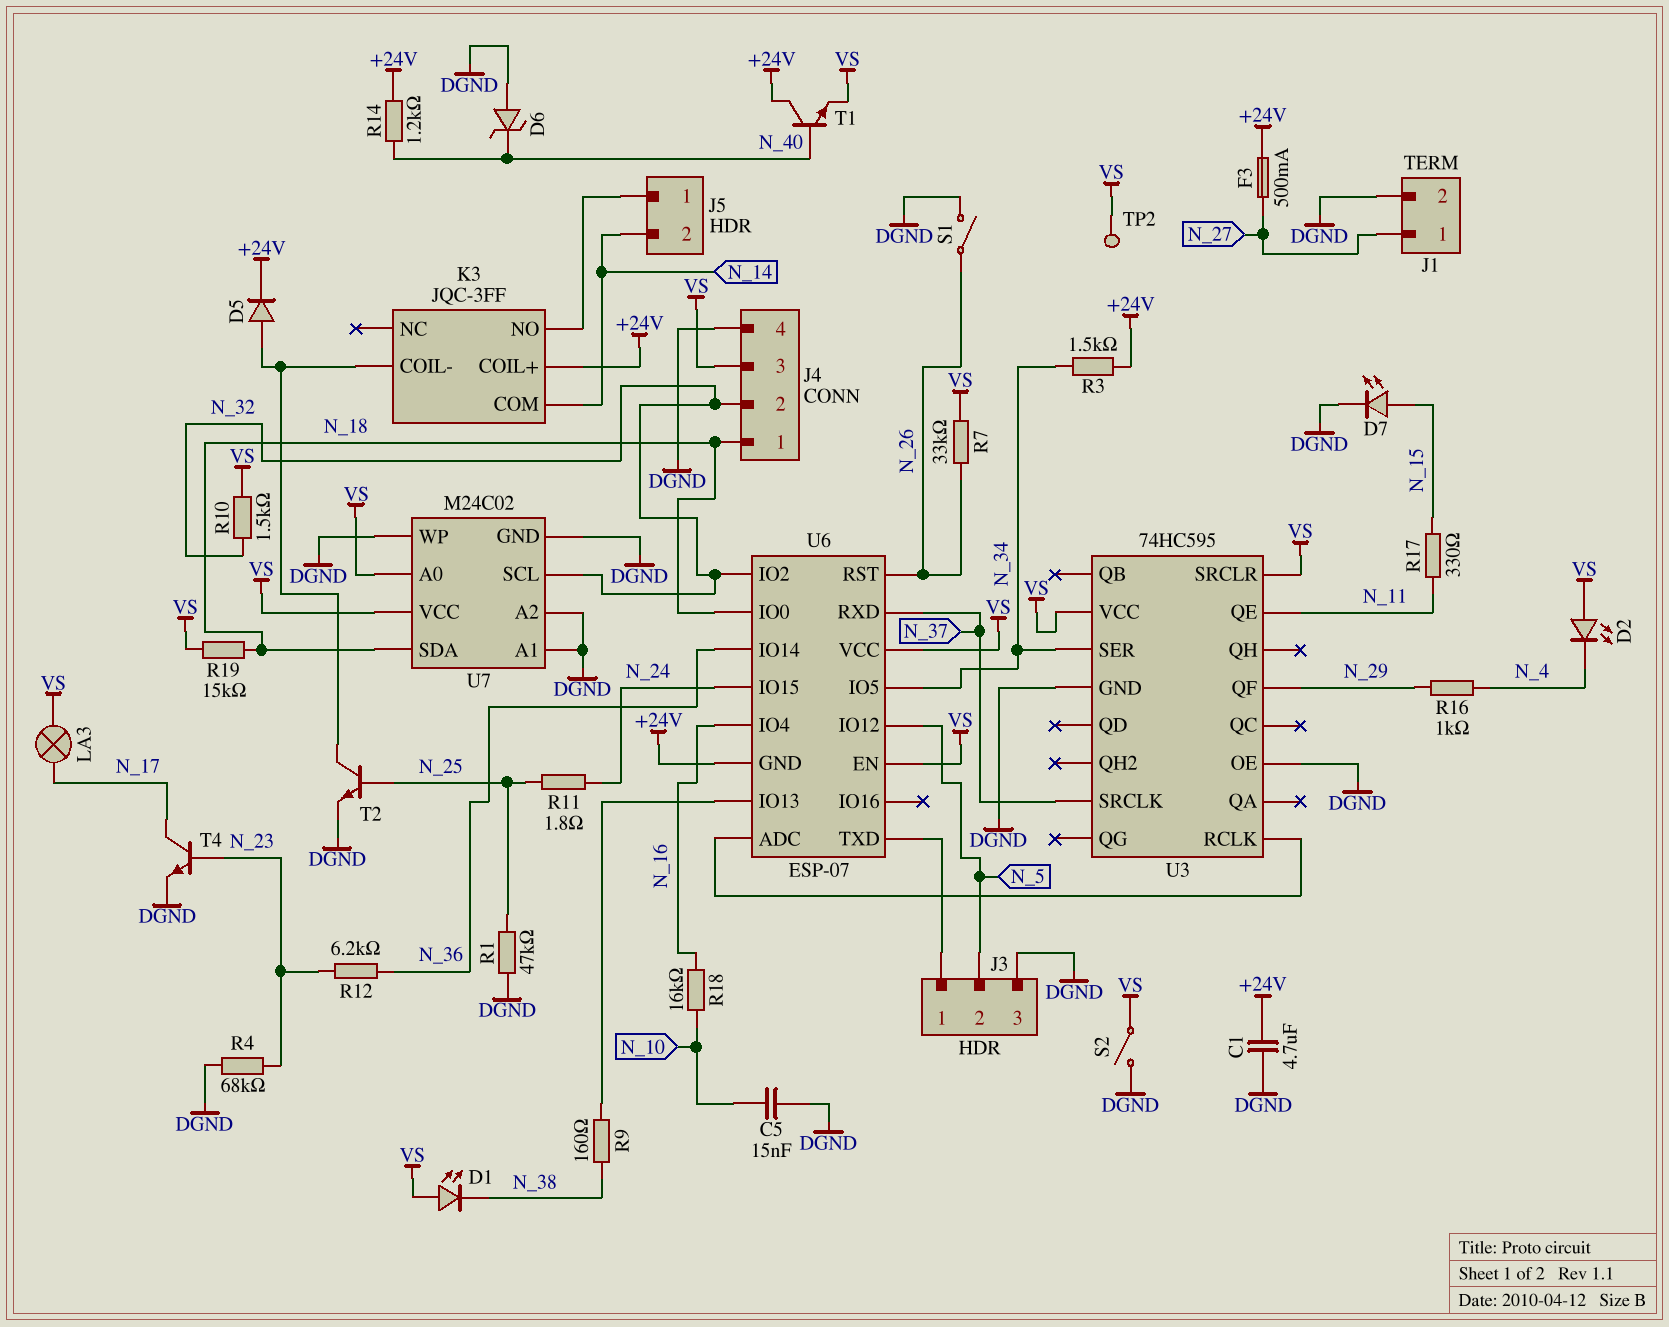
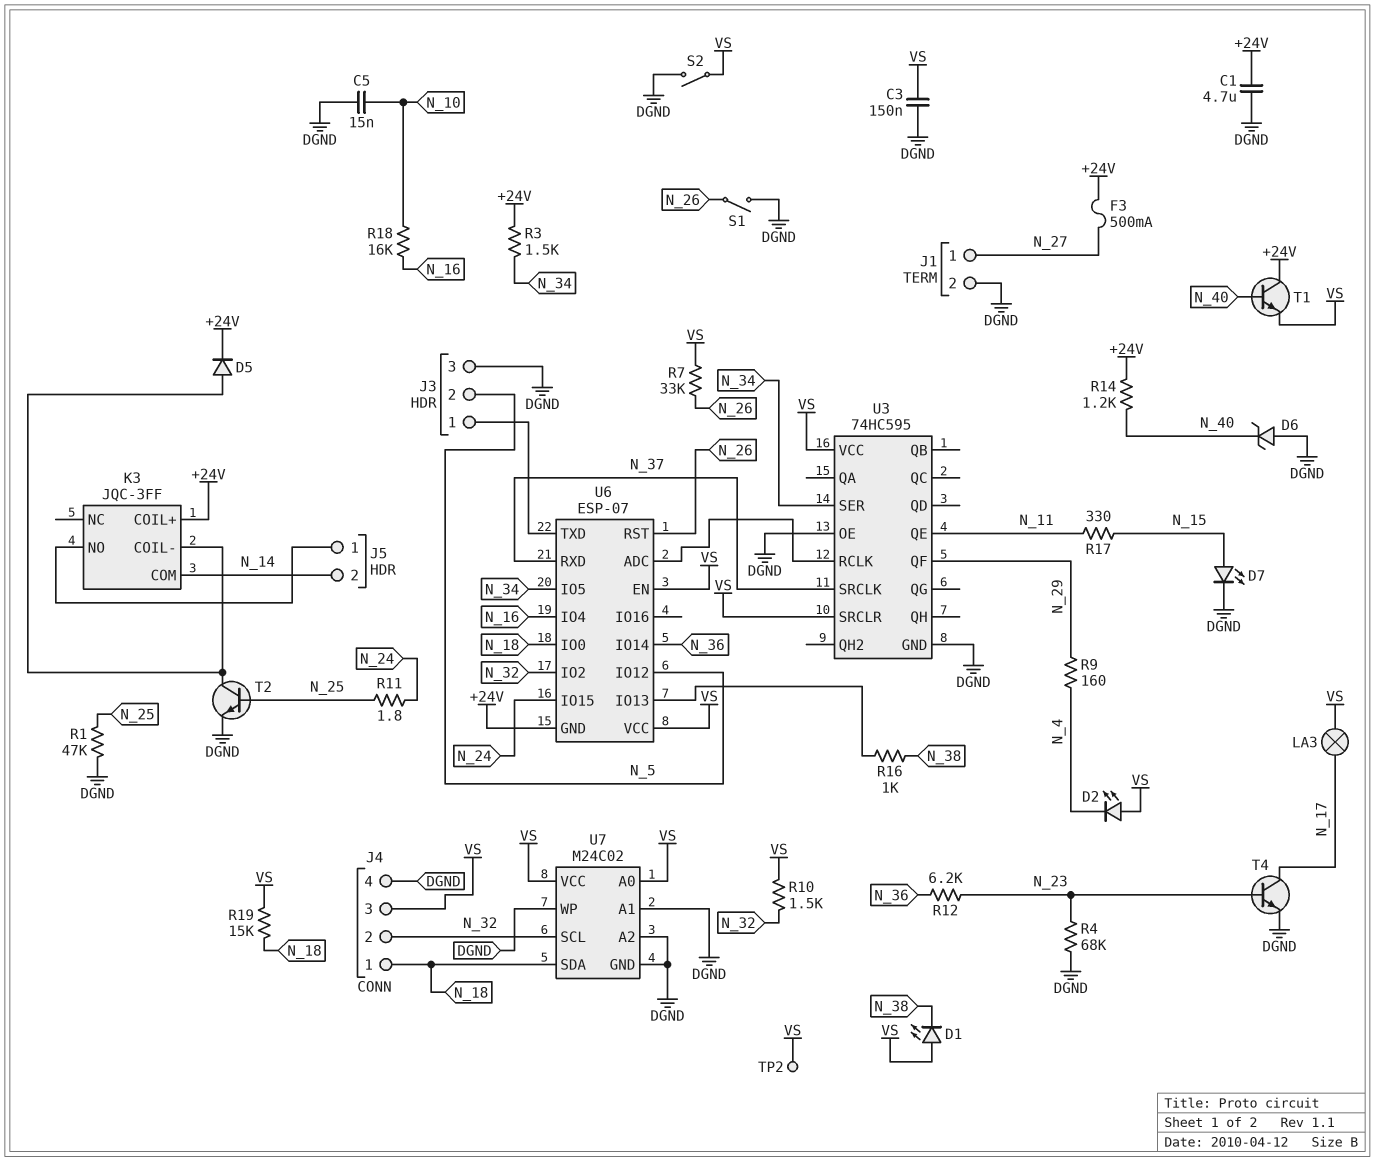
C3: none -> 150nF (DGND, VS)
R9: 160 (N_38, U6/IO13) -> 160 (N_4, N_29)
R16: 1k (N_4, N_29) -> 1k (N_38, U6/IO13)

